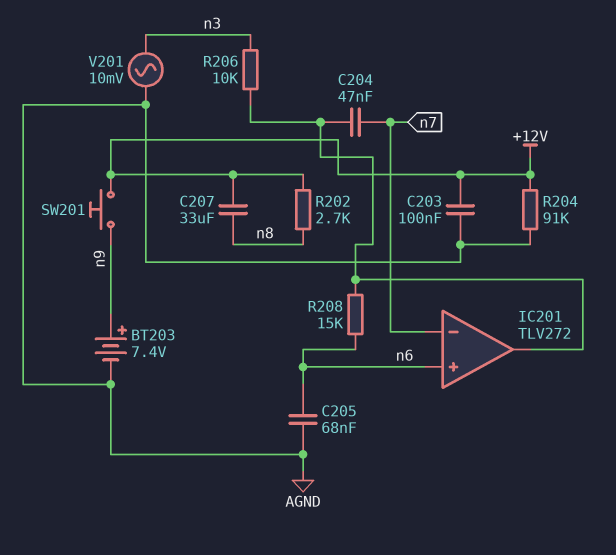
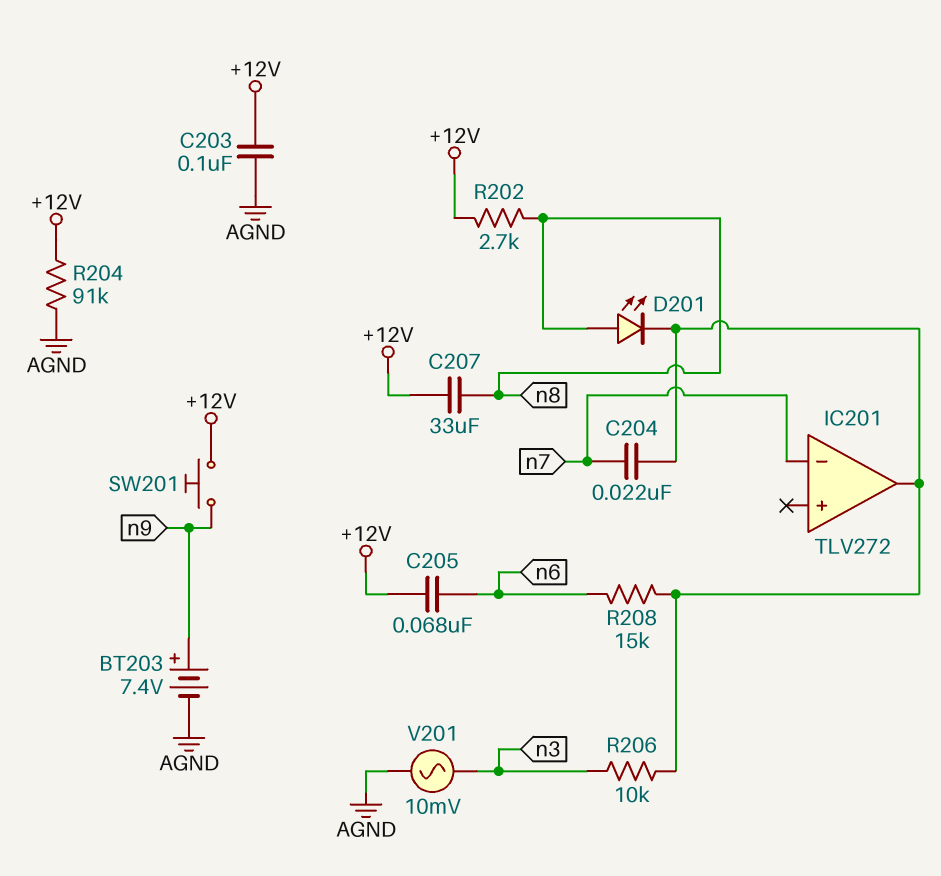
C204: 47nF (IC201/out, n7) -> 22nF (IC201/out, n7)
C205: 68nF (AGND, n6) -> 68nF (+12V, n6)
D201: none -> LED (A n8, K IC201/out)
IC201 pin in+: n6 -> none

